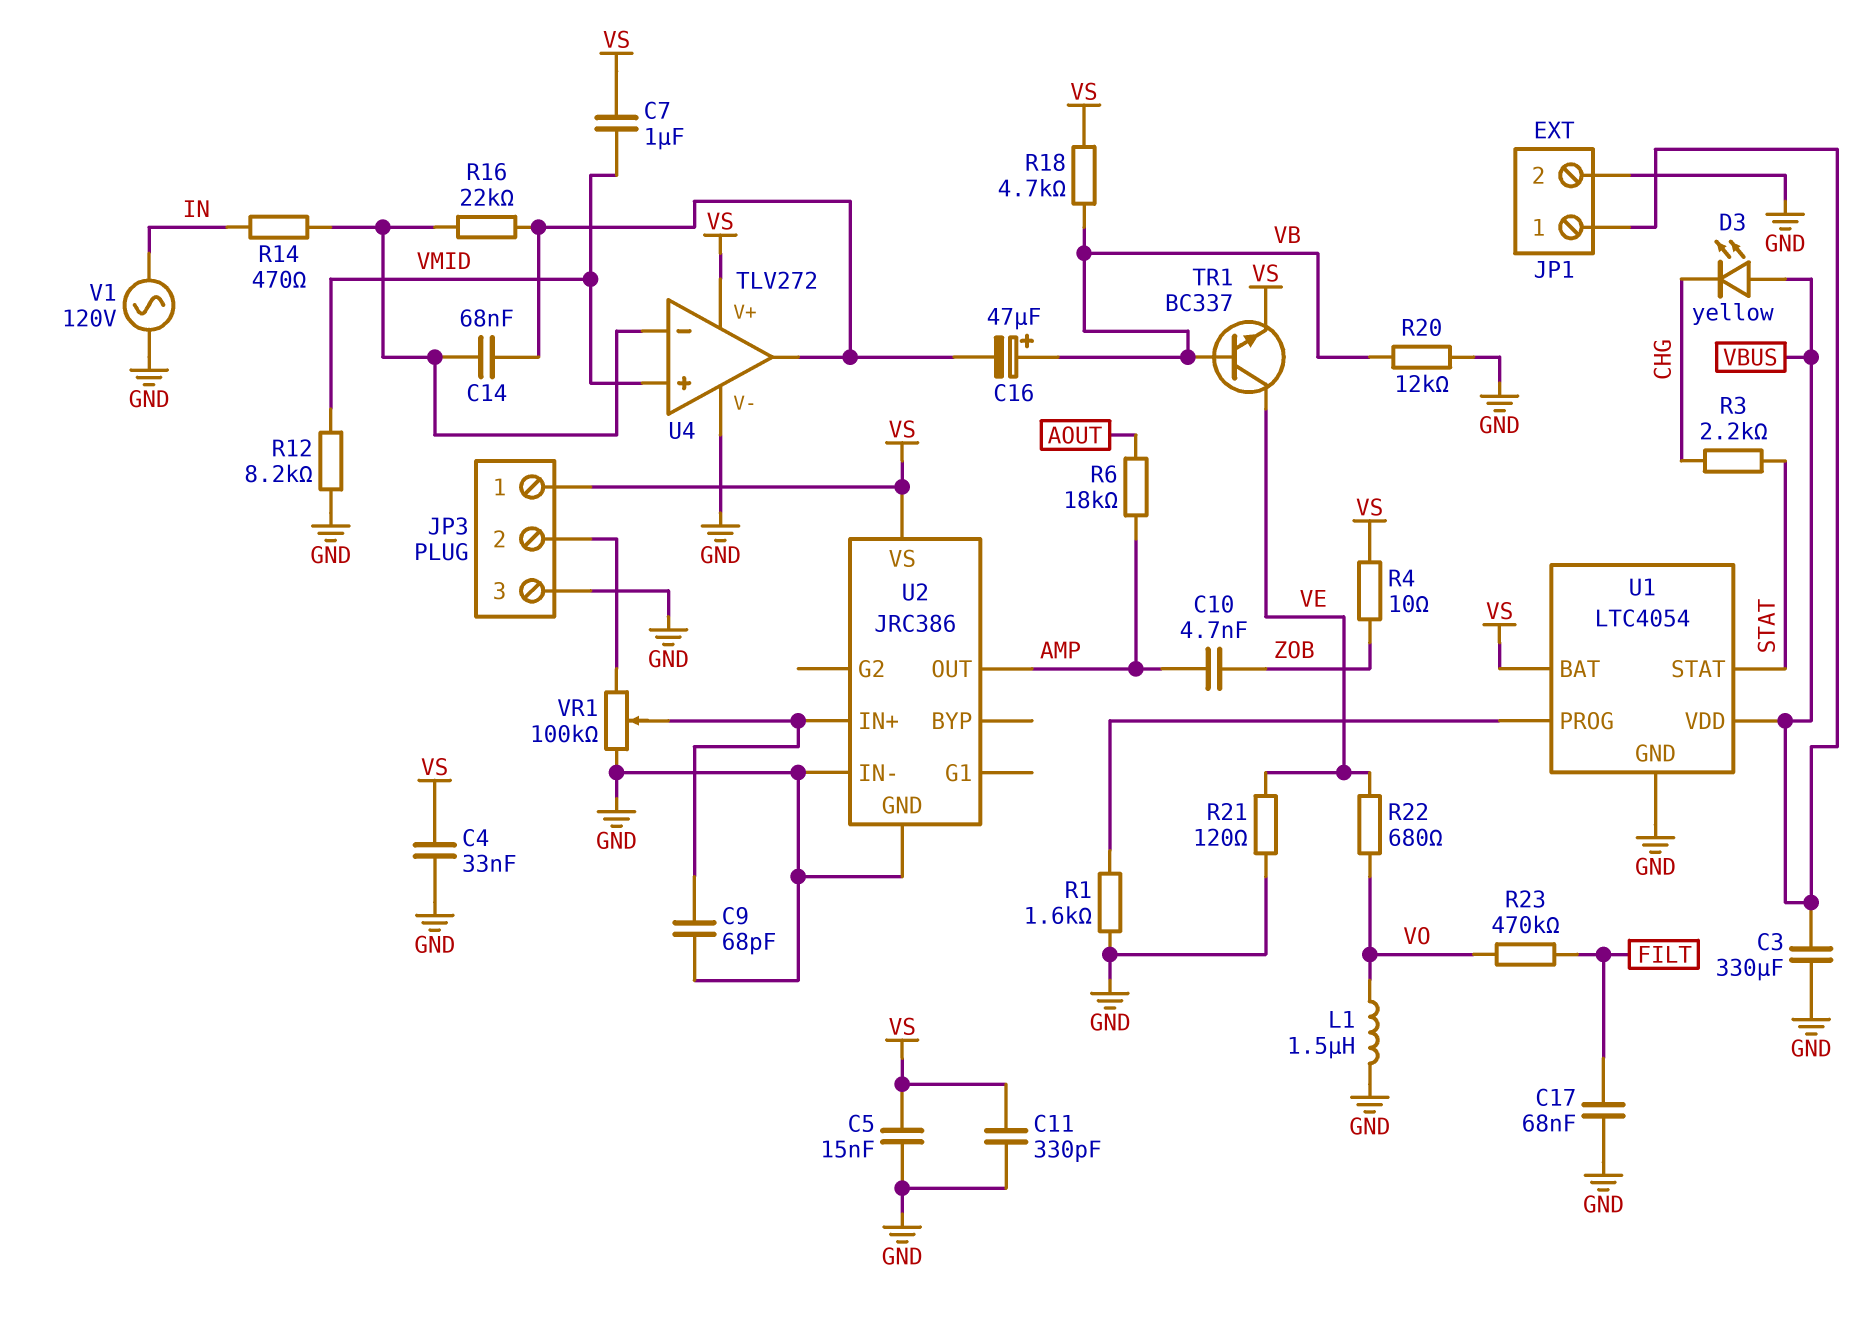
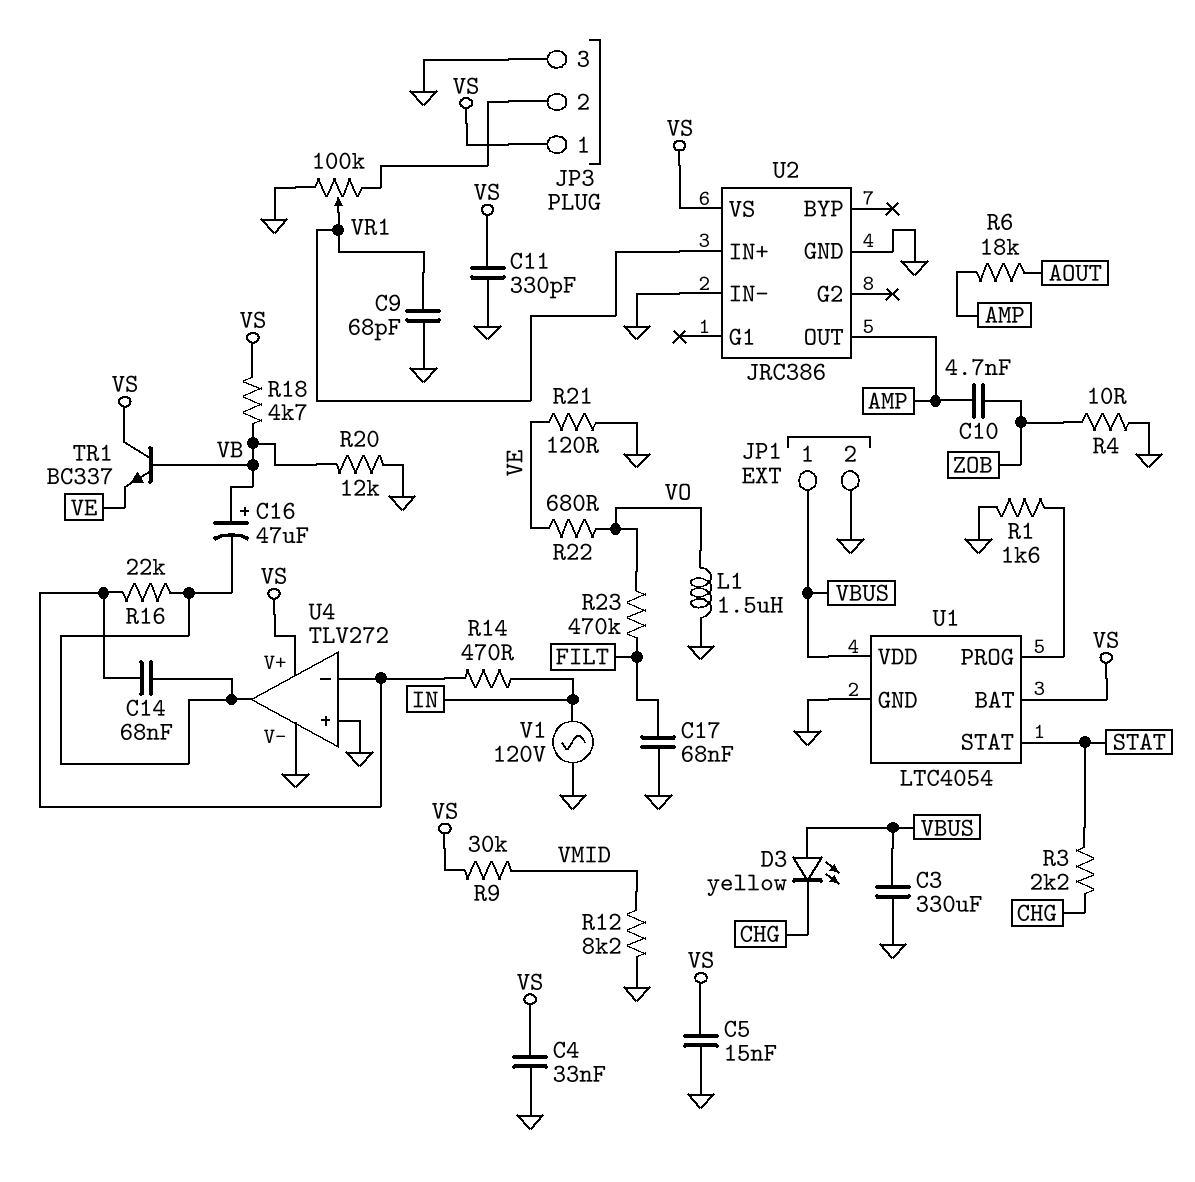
C7: 1uF (VMID, VS) -> none
R4: 10 (VS, ZOB) -> 10 (GND, ZOB)
R9: none -> 30k (VMID, VS)
TR1: NPN BC337 (B VB, C VE, E VS) -> NPN BC337 (B VB, C VS, E VE)
U4 pin in+: VMID -> GND

